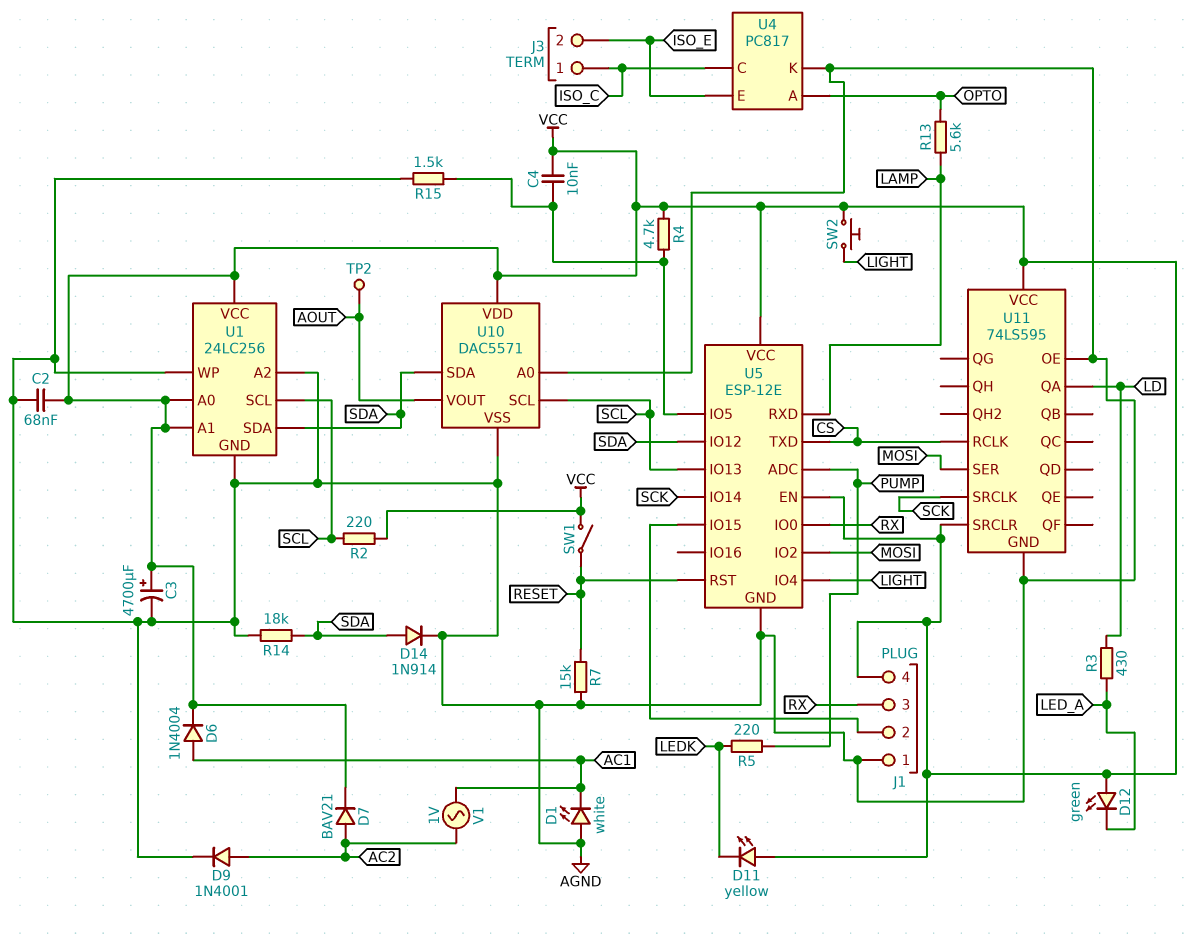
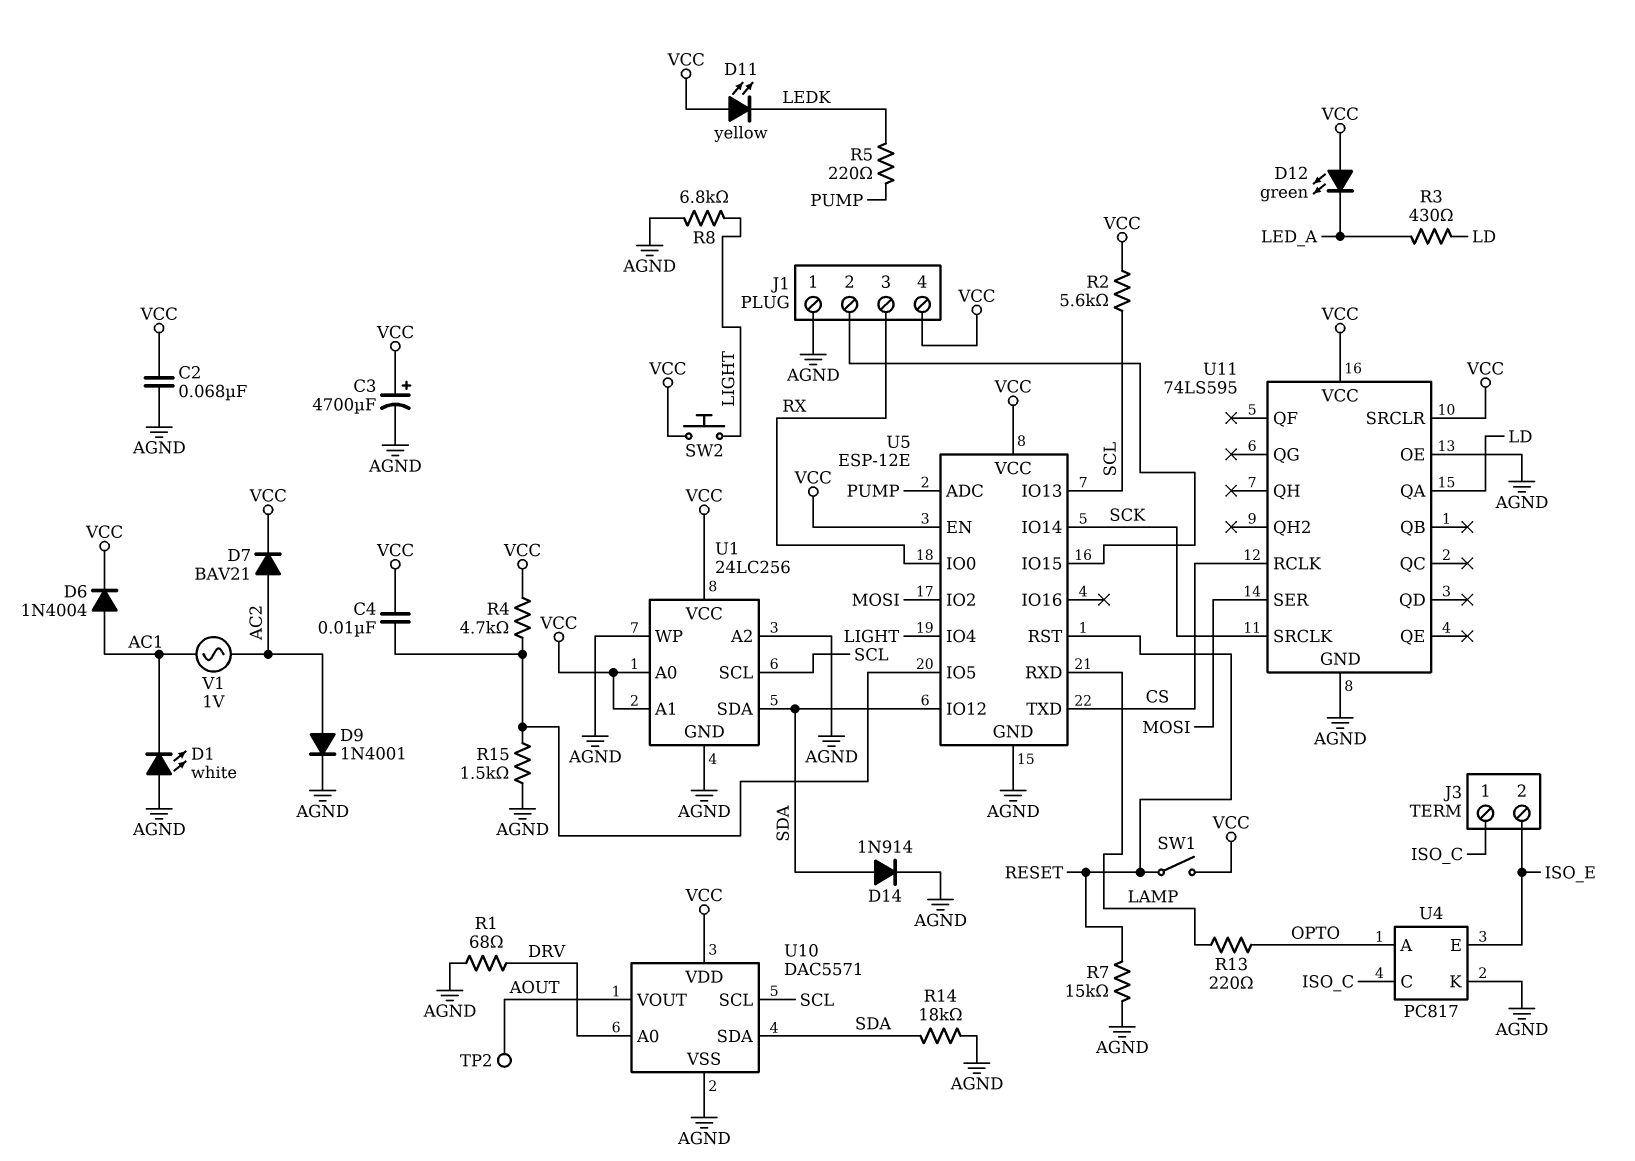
R1: none -> 68 (AGND, DRV)
R2: 220 (SCL, VCC) -> 5.6k (SCL, VCC)
R8: none -> 6.8k (AGND, LIGHT)
R13: 5.6k (LAMP, OPTO) -> 220 (LAMP, OPTO)
U10 pin A0: AGND -> DRV

